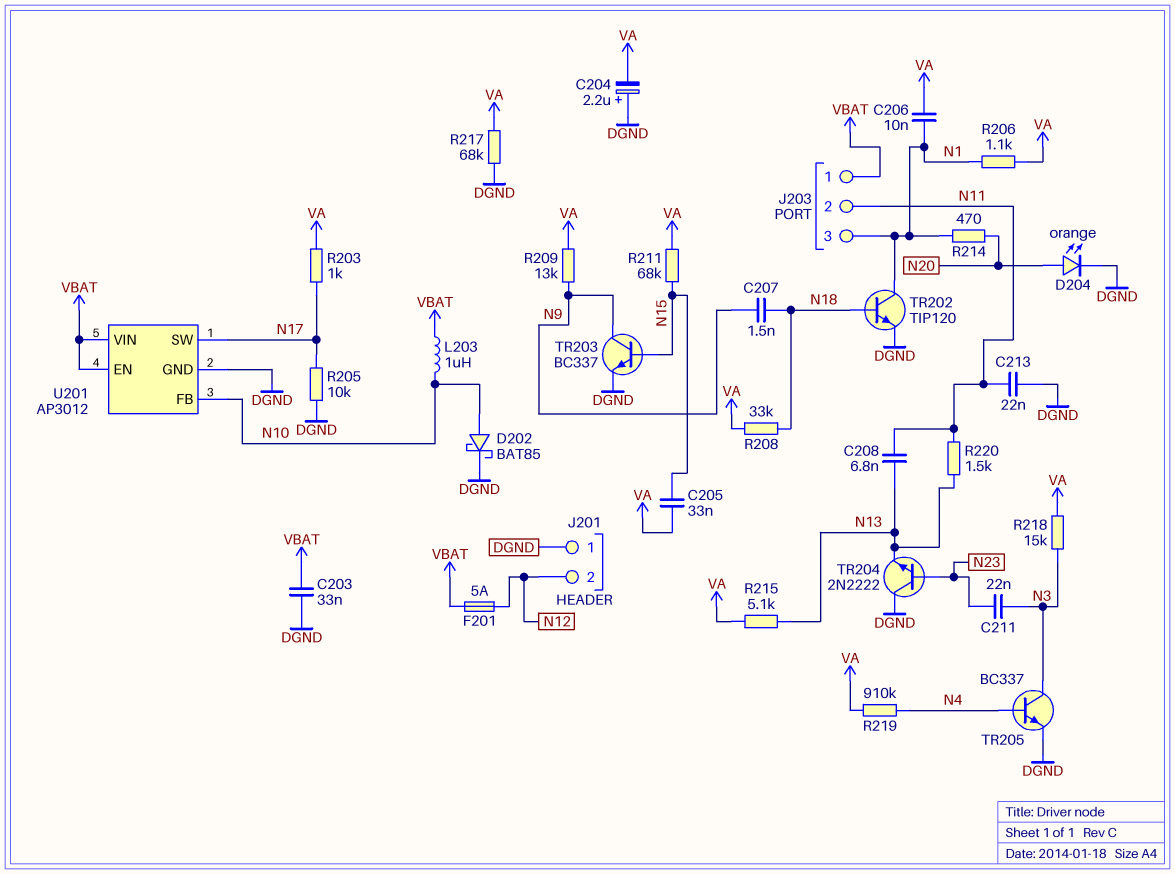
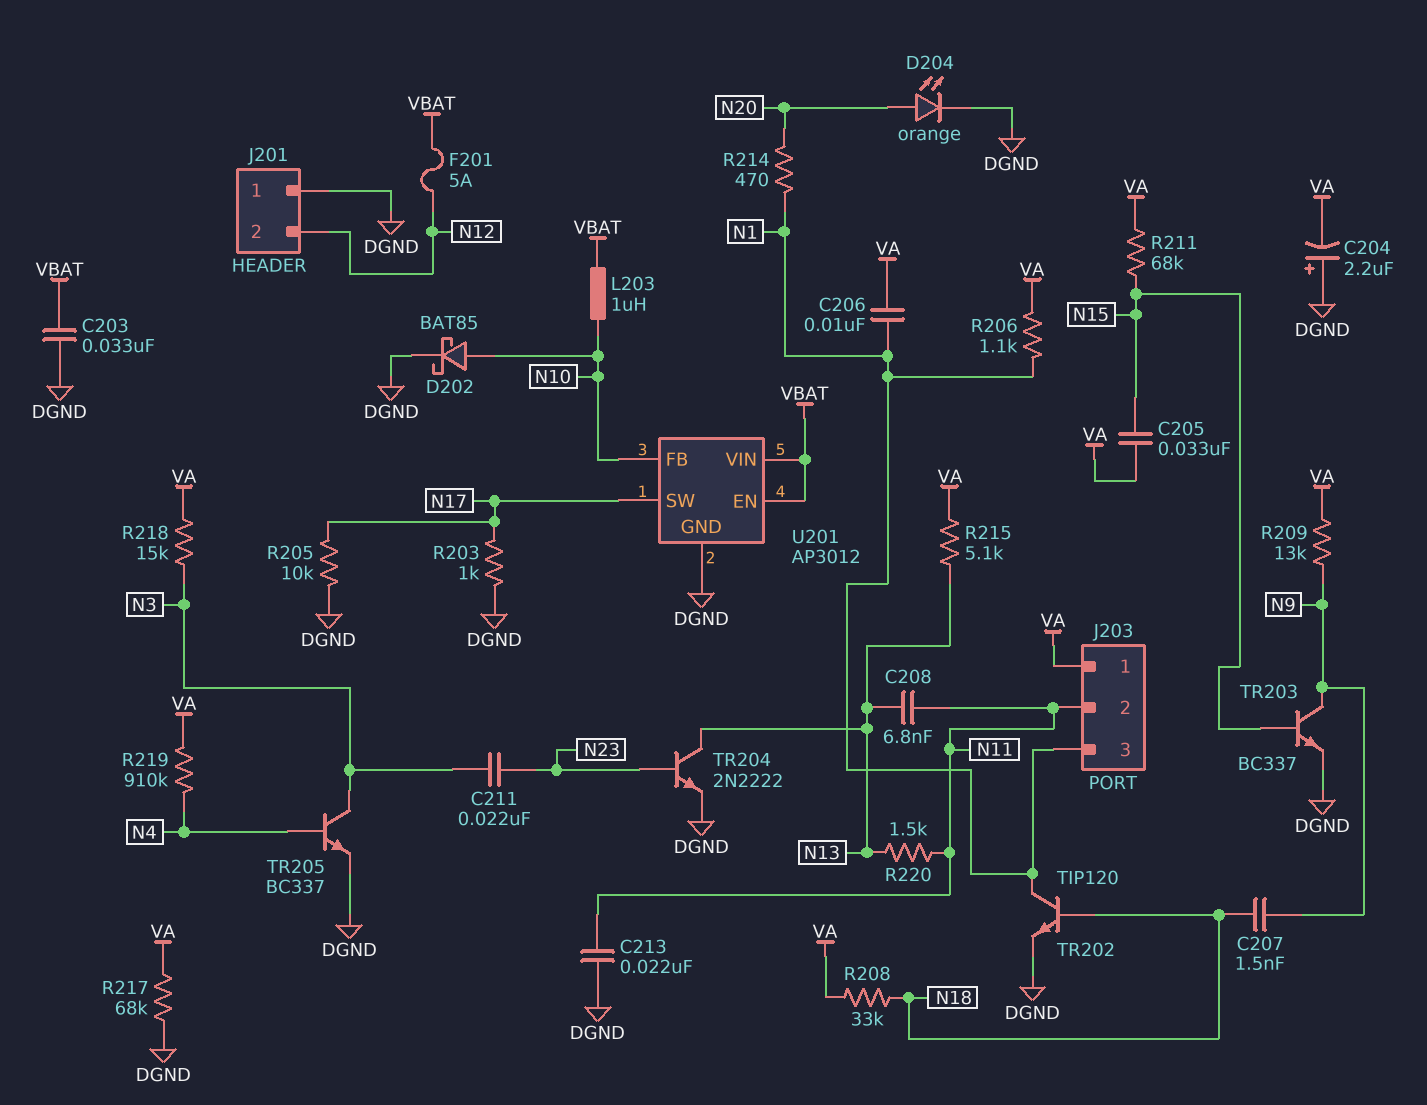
J203 pin 1: VBAT -> VA
R203: 1k (N17, VA) -> 1k (DGND, N17)
TR204: NPN 2N2222 (B N23, C DGND, E N13) -> NPN 2N2222 (B N23, C N13, E DGND)

